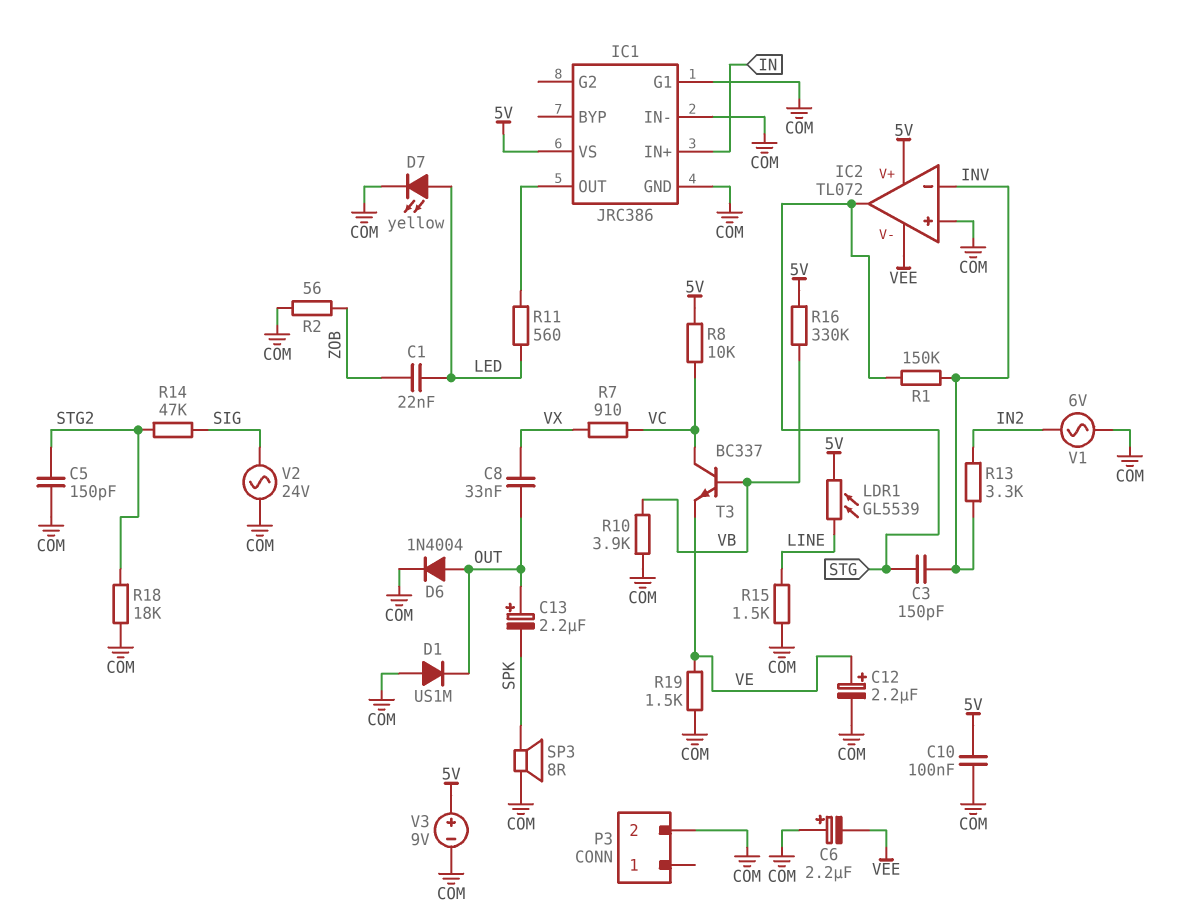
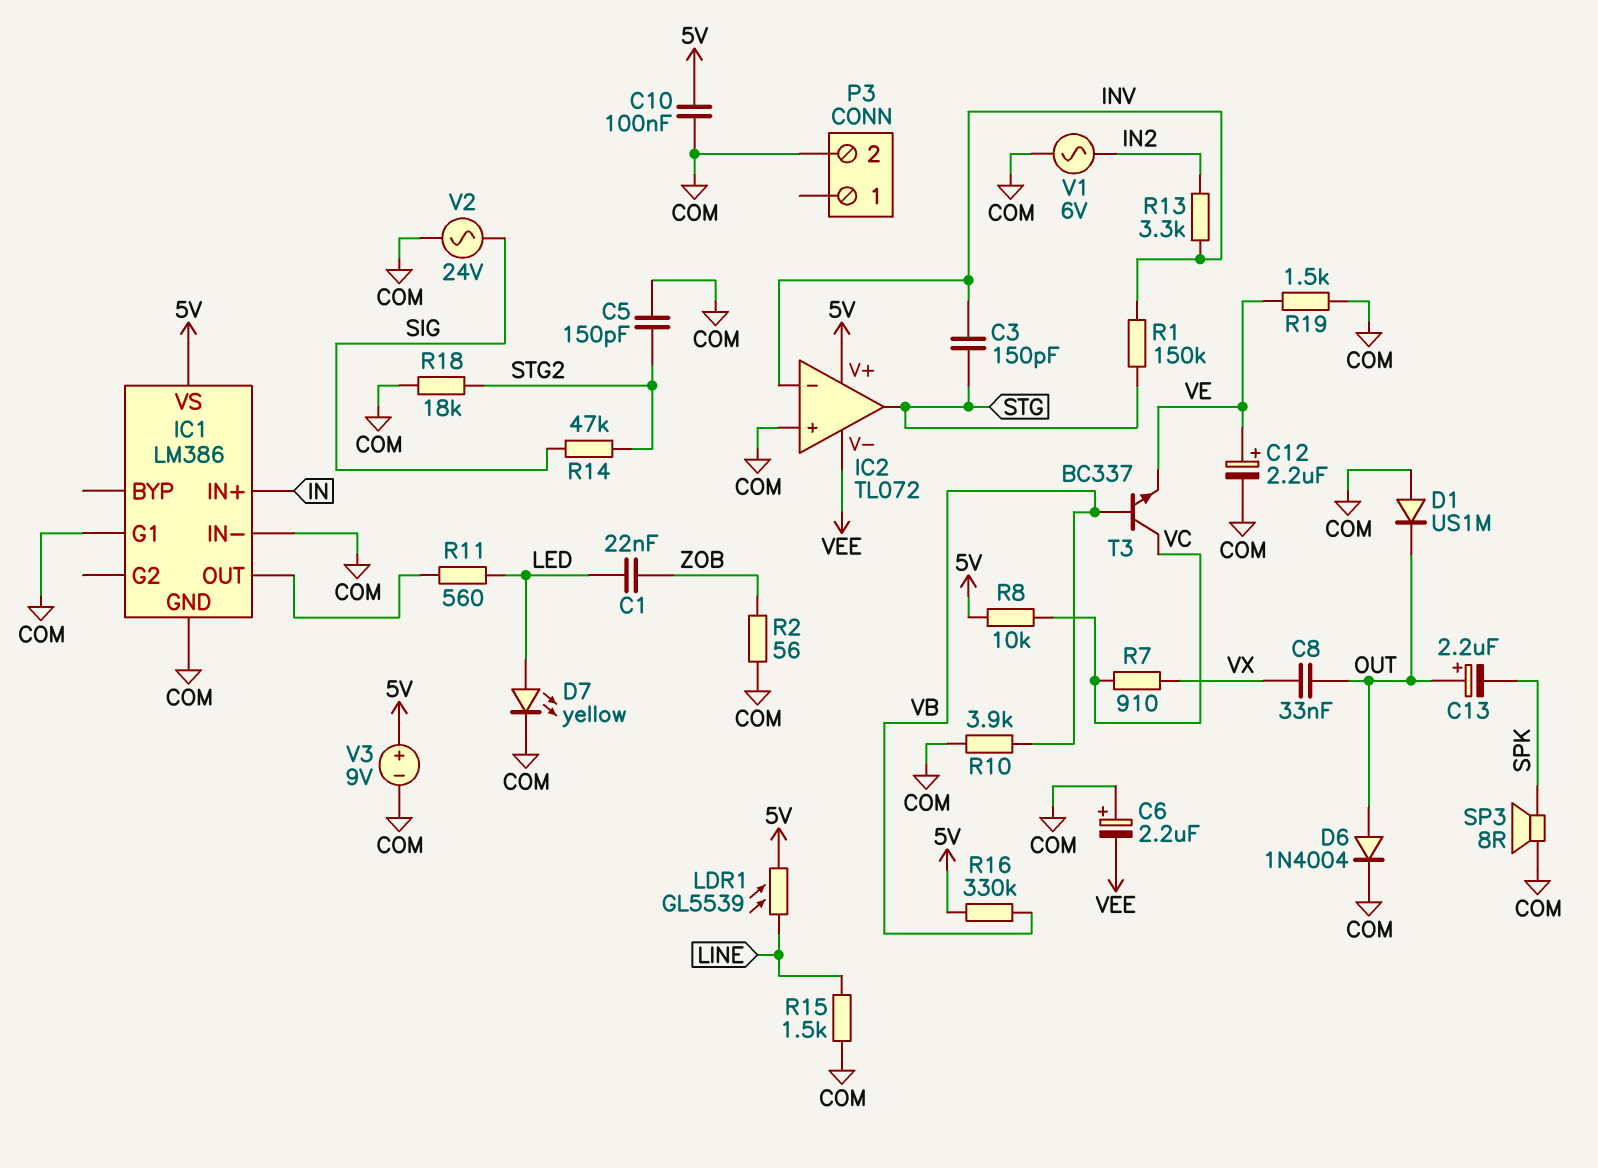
IC1: JRC386 -> LM386

